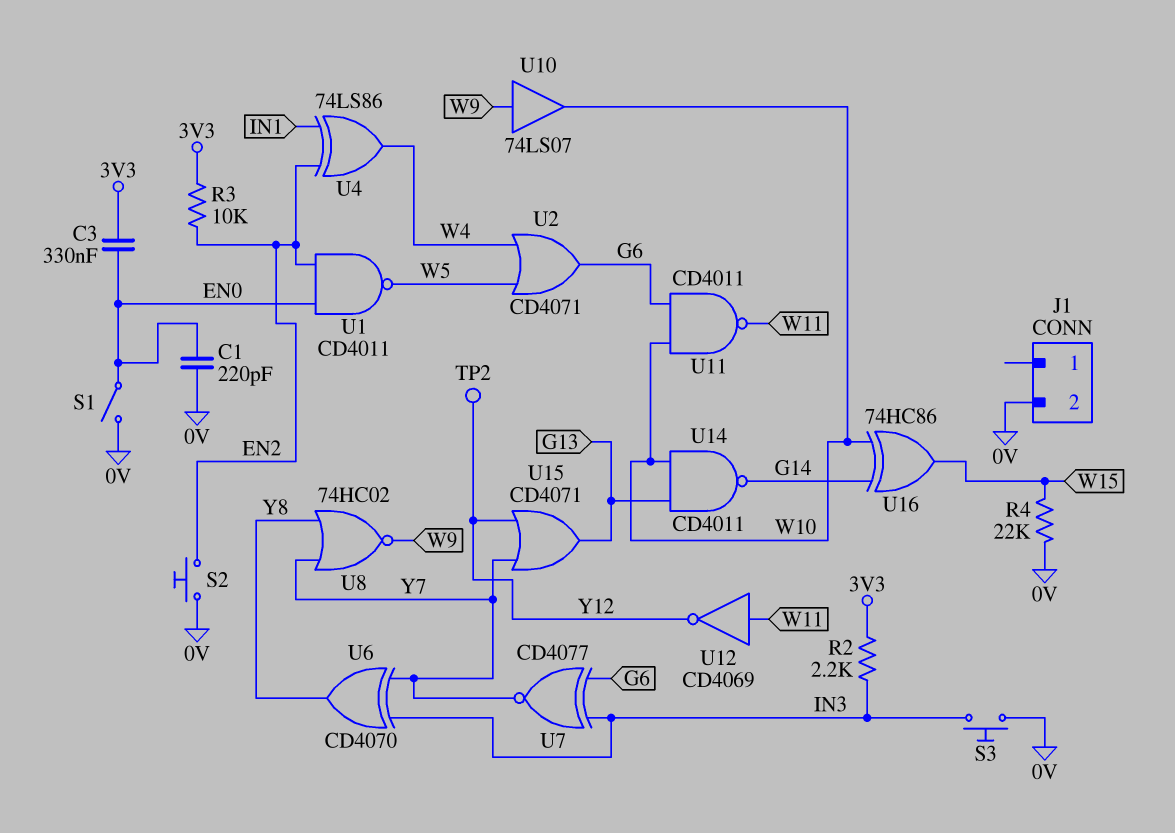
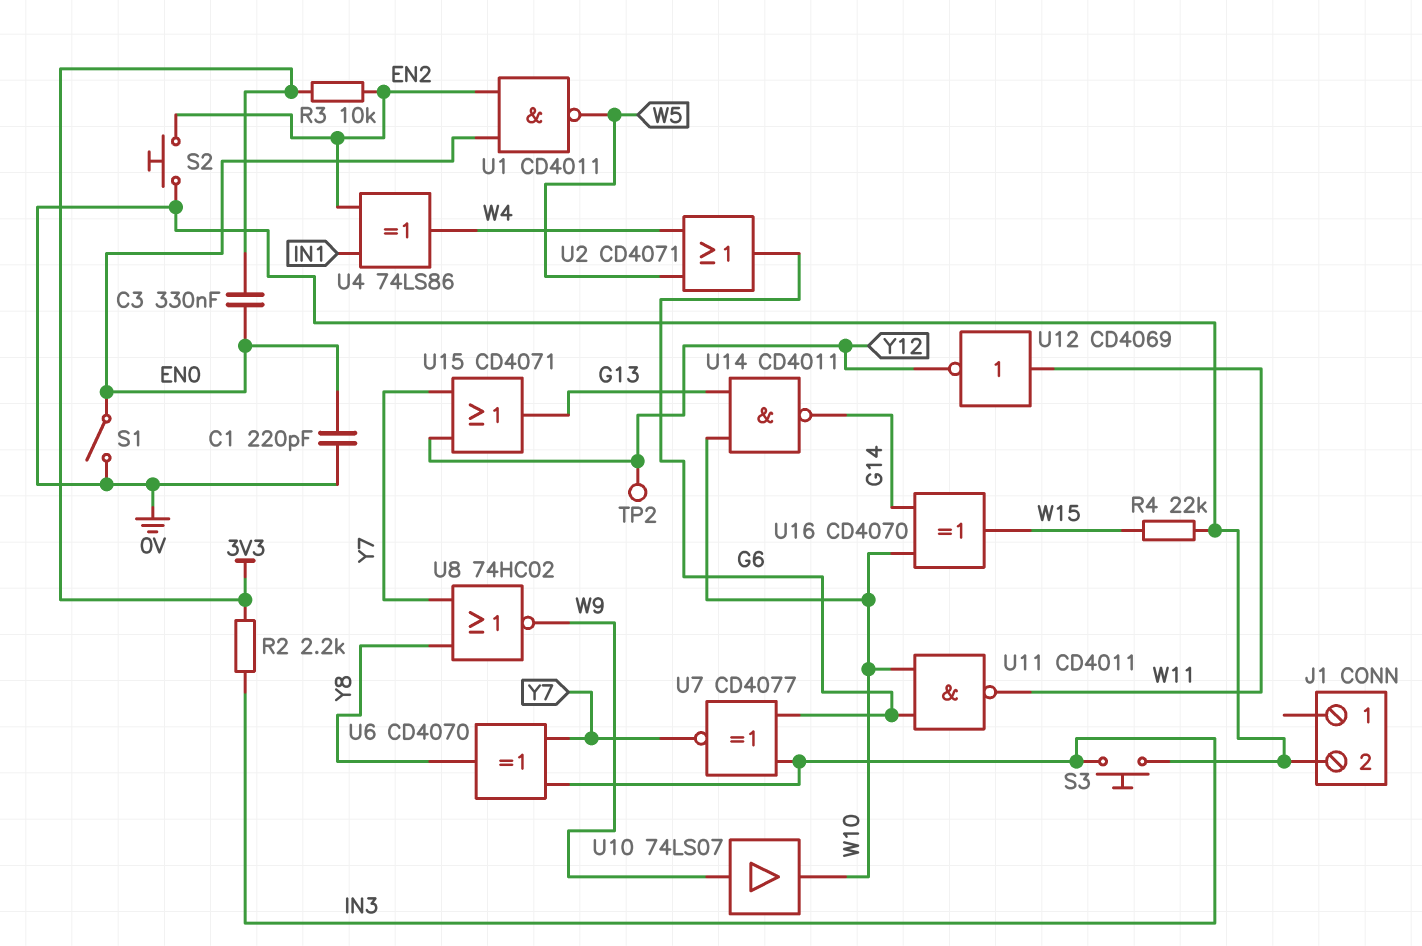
U16: XOR 74HC86 (in G14, in W10, out W15) -> XOR CD4070 (in G14, in W10, out W15)

